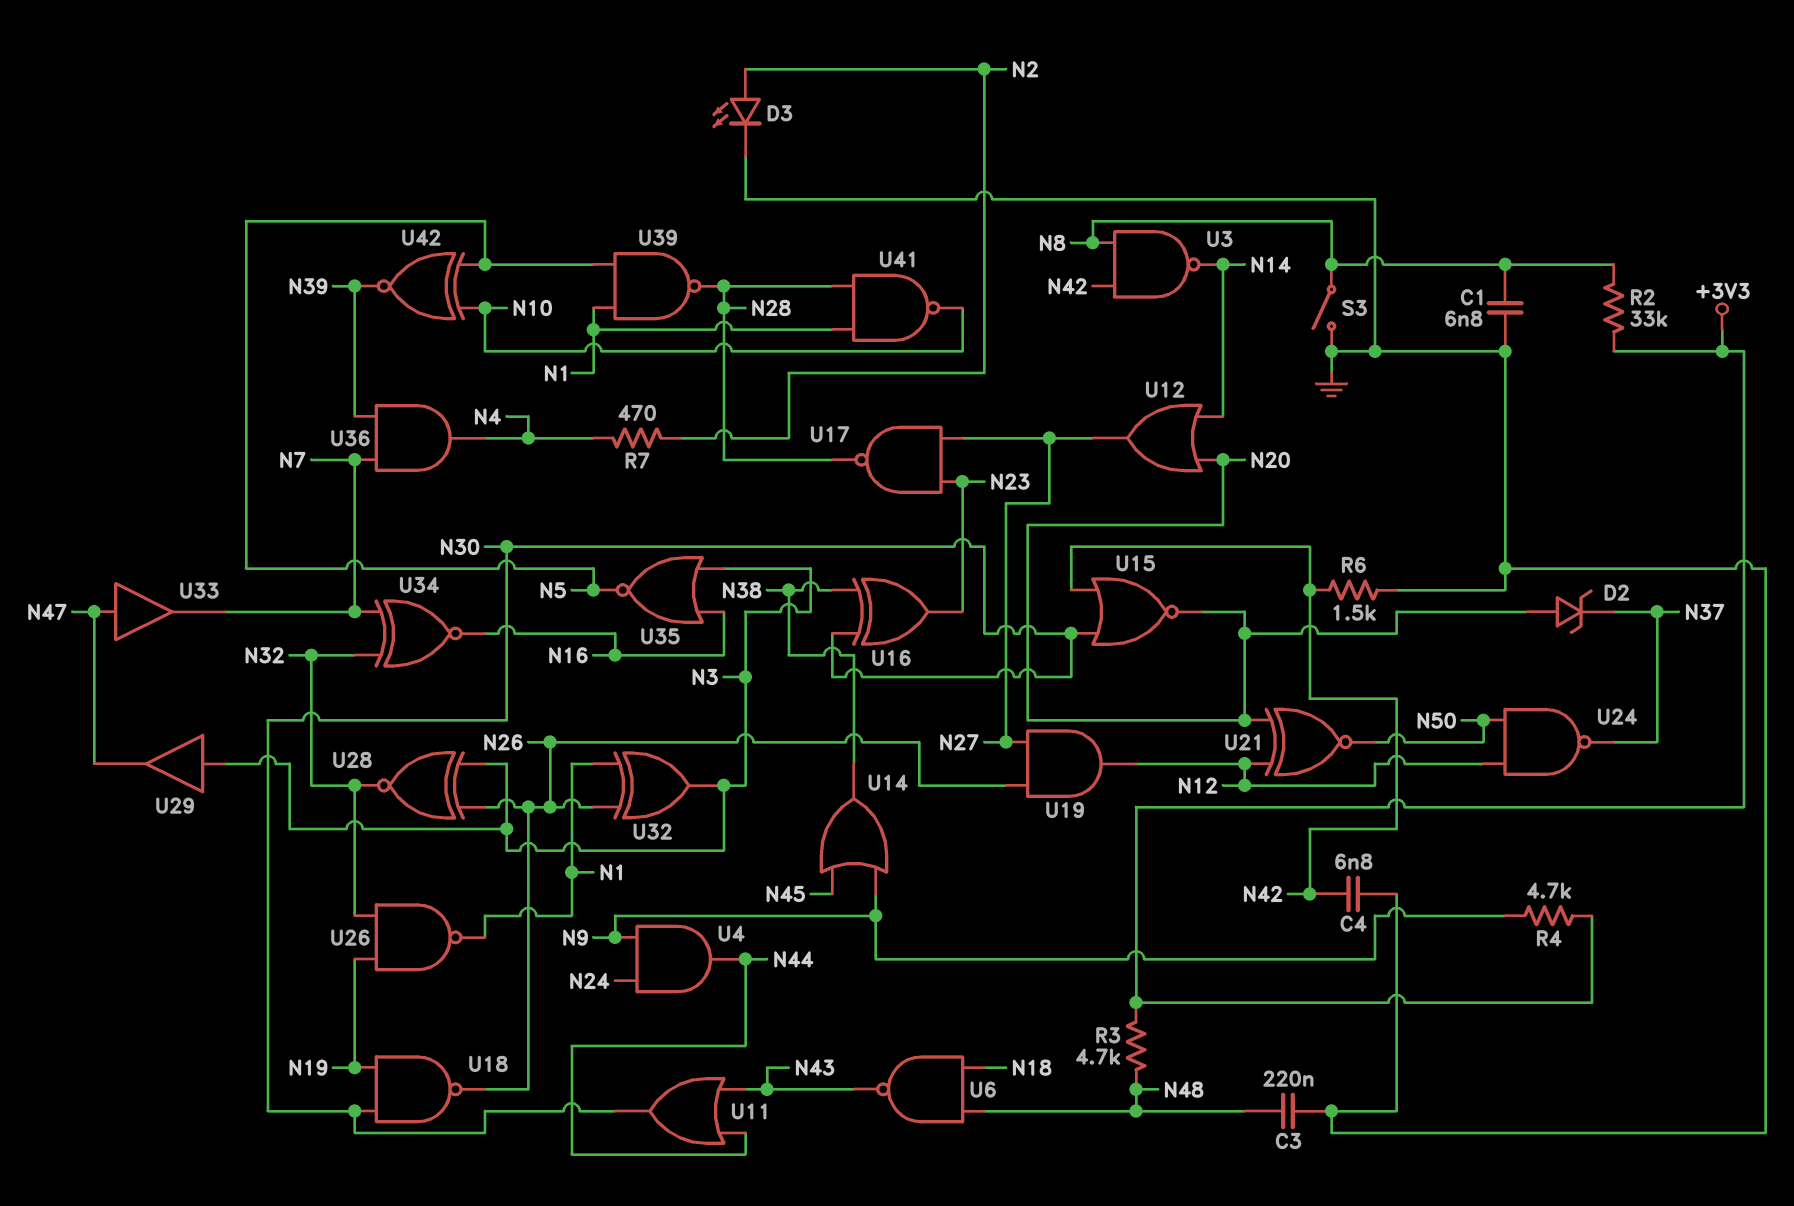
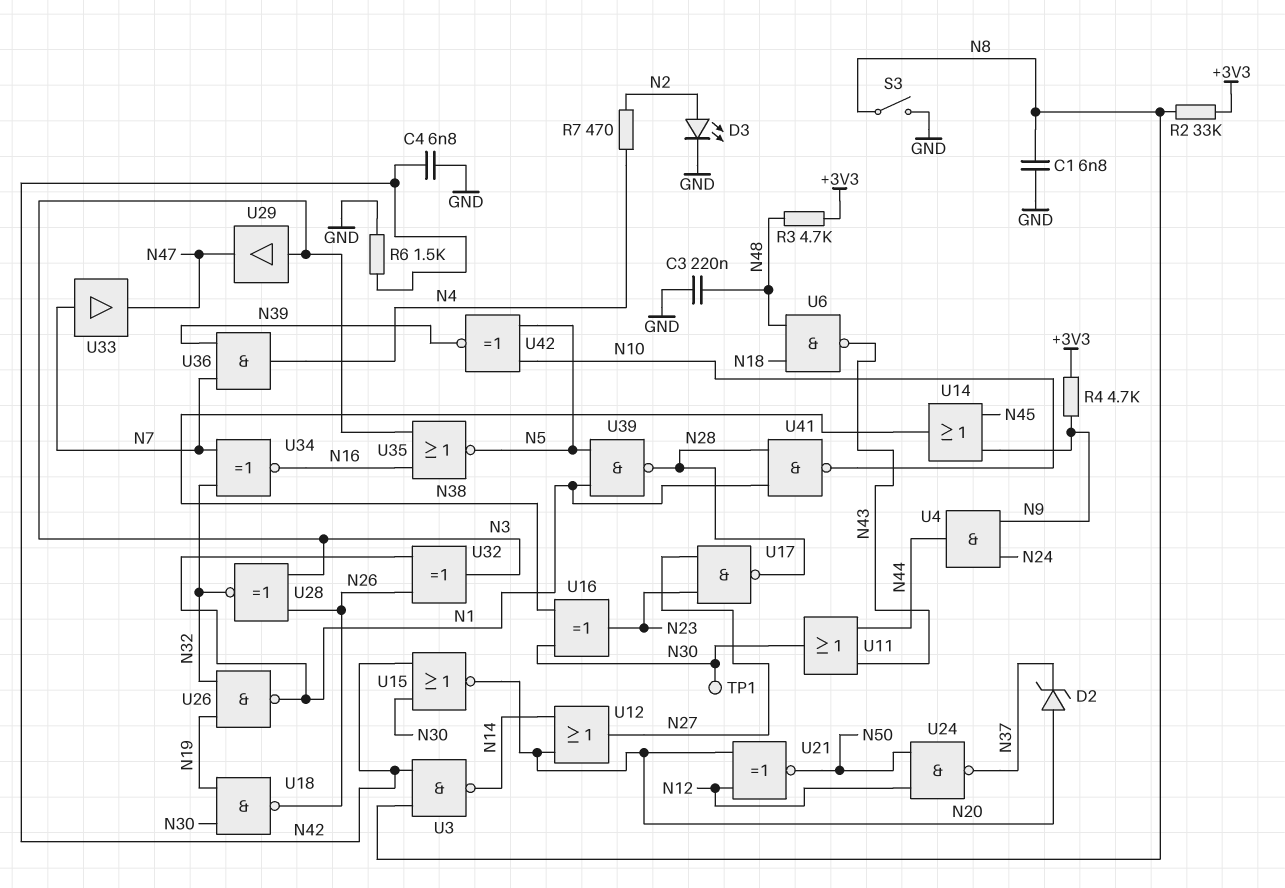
TP1: none -> test point (N30)
U19: AND (in N26, in N27, out N12) -> none
U33: buffer (in N47, out N7) -> buffer (in N7, out N47)

